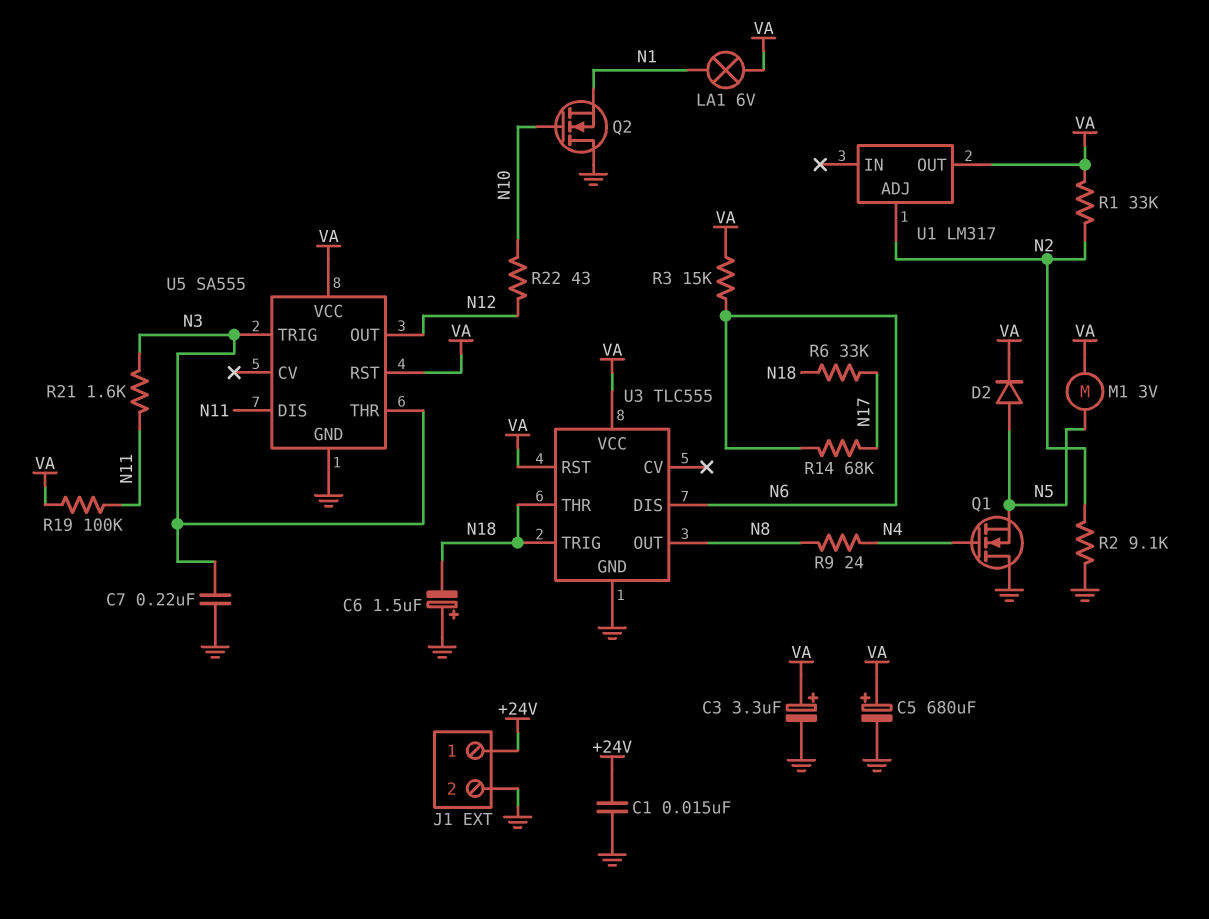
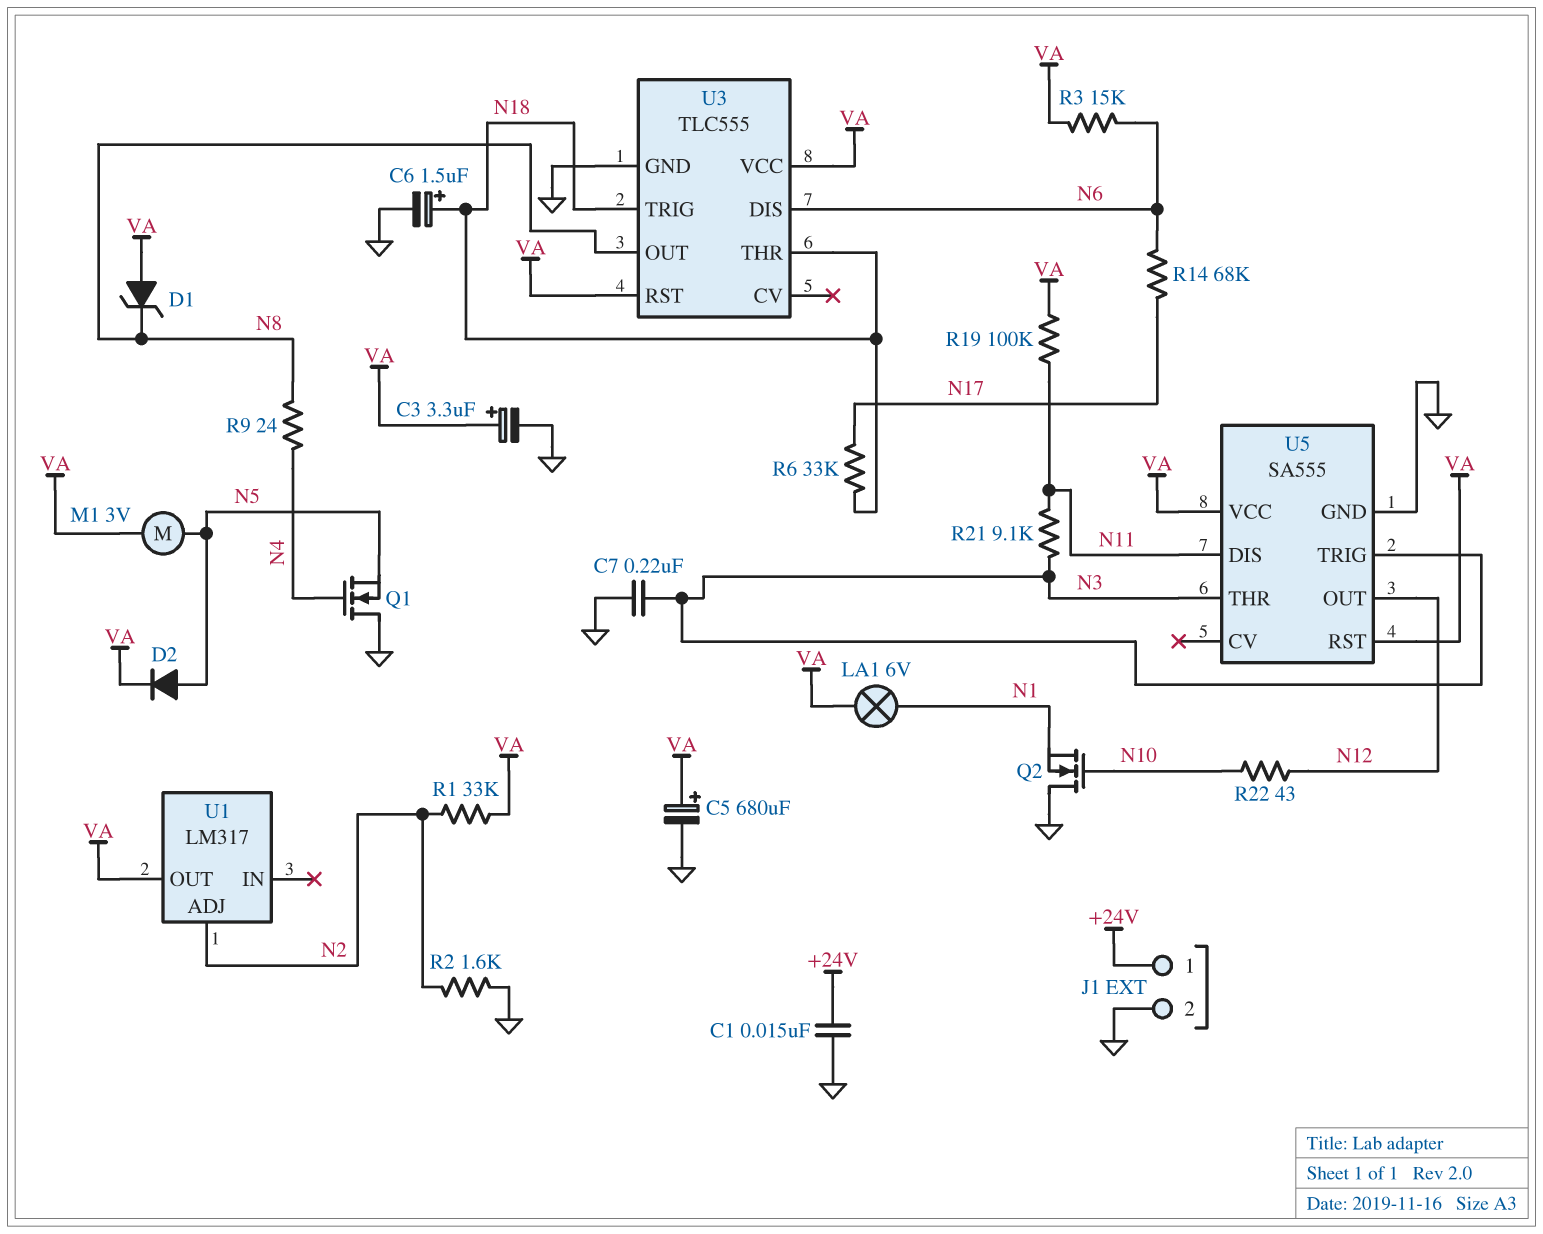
C6: 1.5uF (plus GND, minus N18) -> 1.5uF (plus N18, minus GND)
D1: none -> zener (A VA, K N8)
R2: 9.1k (GND, N2) -> 1.6k (GND, N2)
R21: 1.6k (N3, N11) -> 9.1k (N3, N11)

